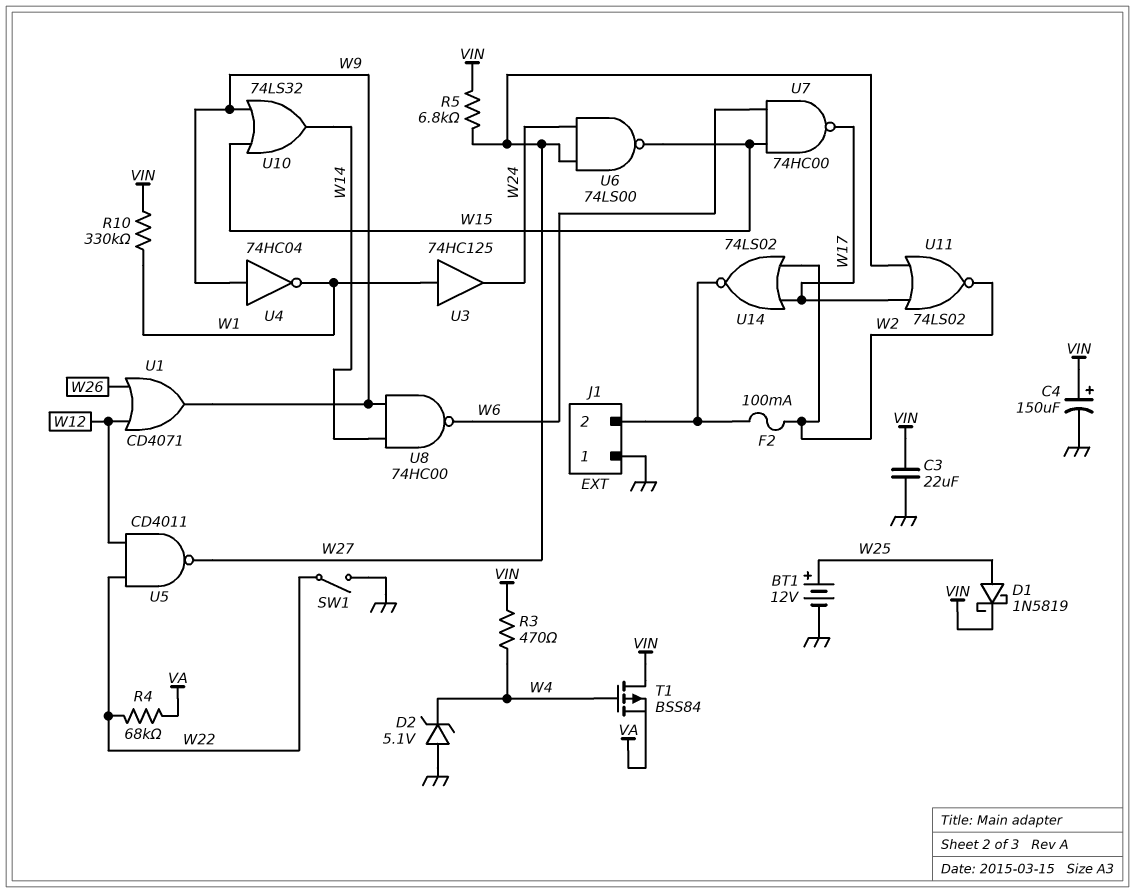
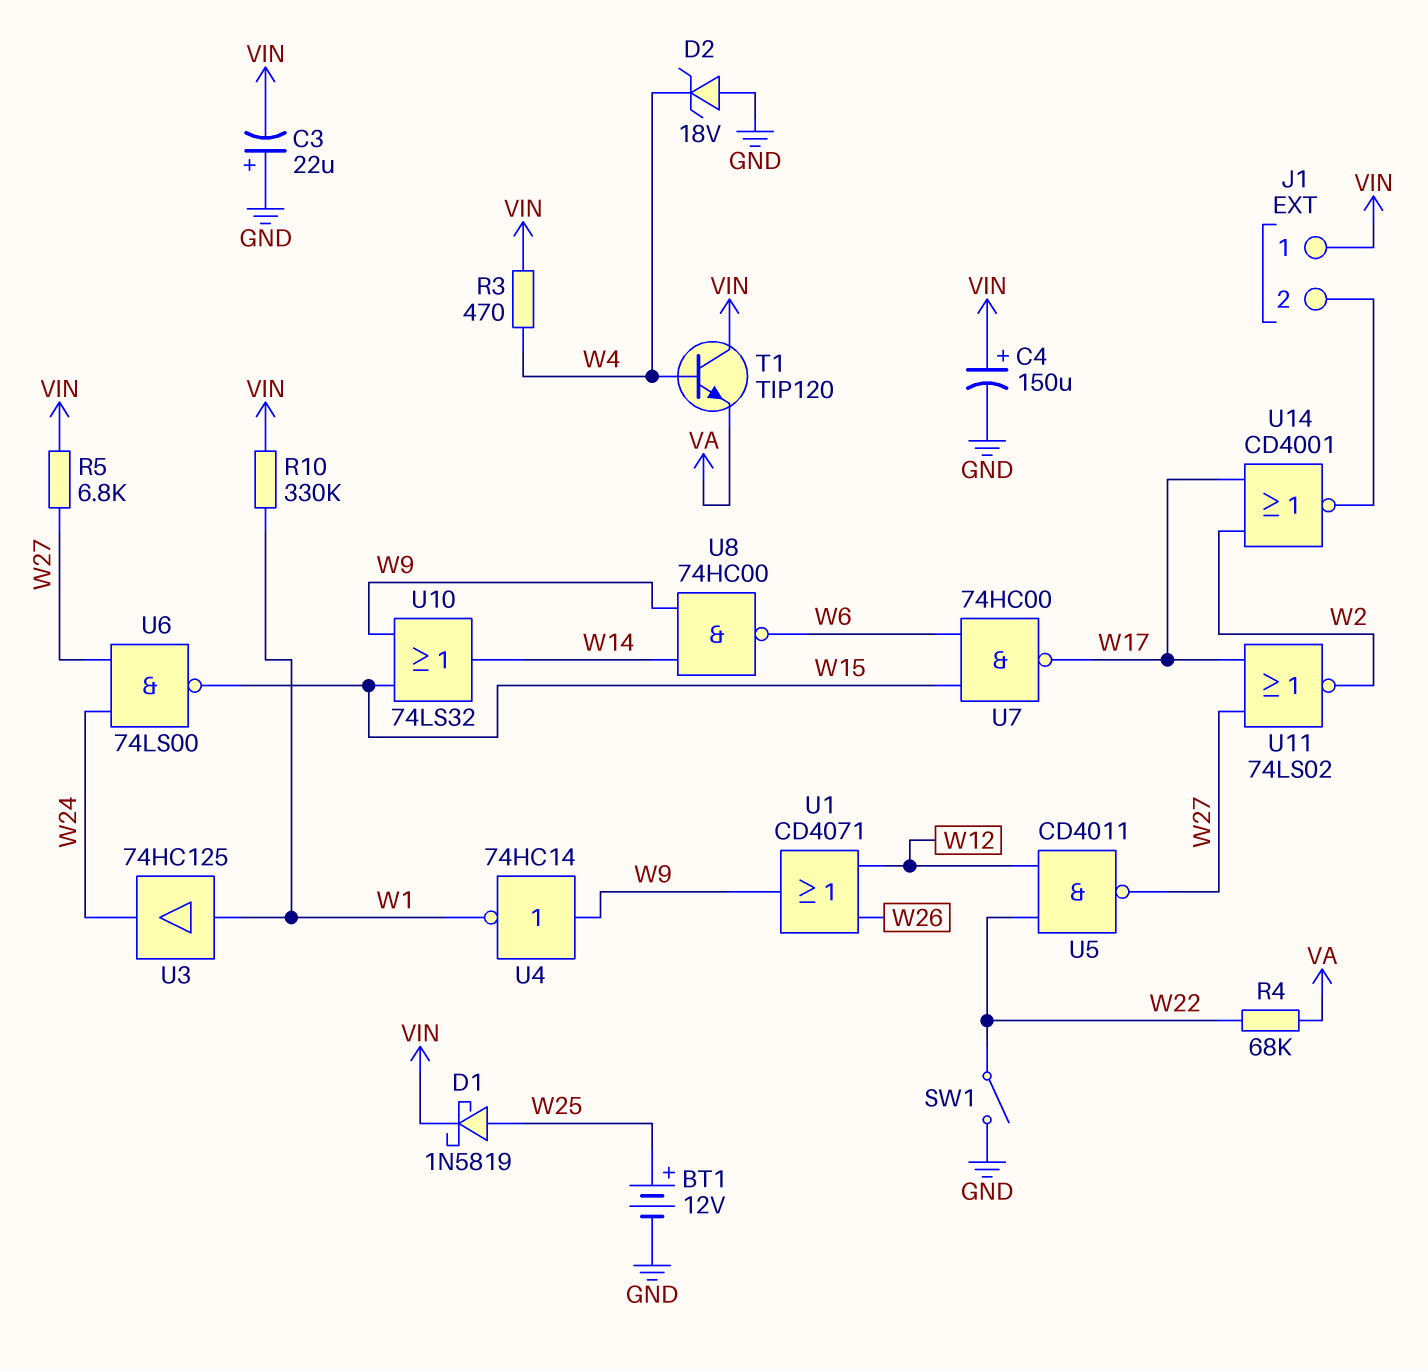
C3: 22uF (GND, VIN) -> 22uF (plus GND, minus VIN)
D2: zener 5.1V (A GND, K W4) -> zener 18V (A GND, K W4)
F2: 100mA (J1/2, W2) -> none
J1 pin 1: GND -> VIN
T1: PMOS BSS84 (G W4, D VIN, S VA) -> NPN TIP120 (B W4, C VIN, E VA)
U4: NOT 74HC04 (in W9, out W1) -> NOT 74HC14 (in W9, out W1)
U14: NOR 74LS02 (in W2, in W17, out J1/2) -> NOR CD4001 (in W2, in W17, out J1/2)

